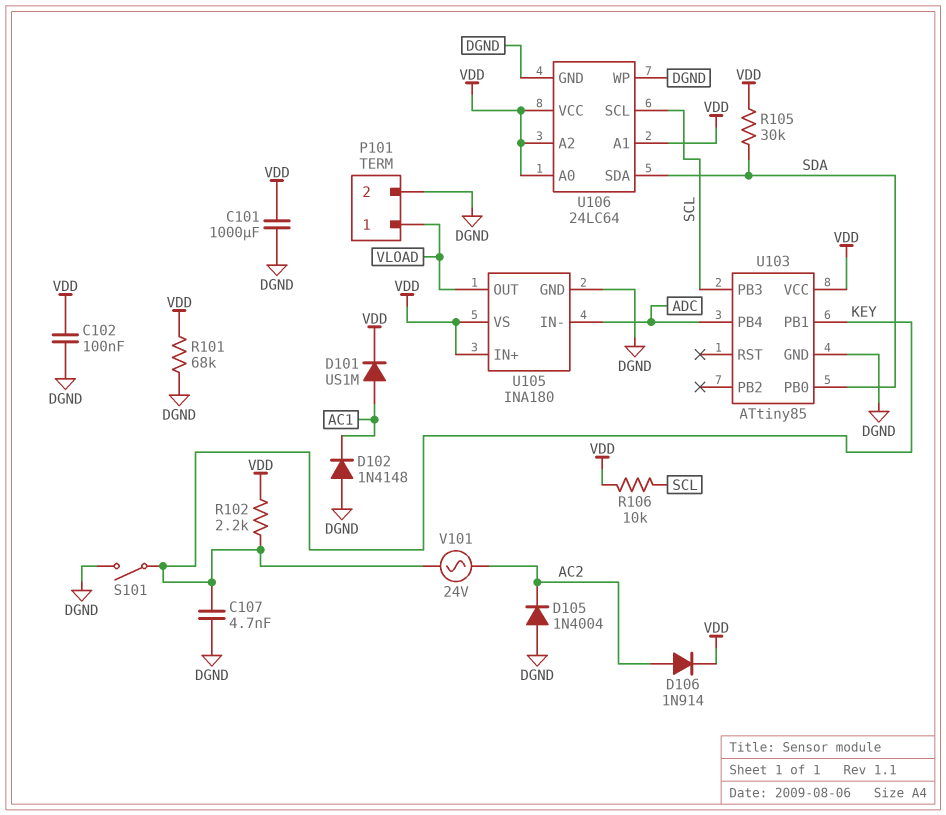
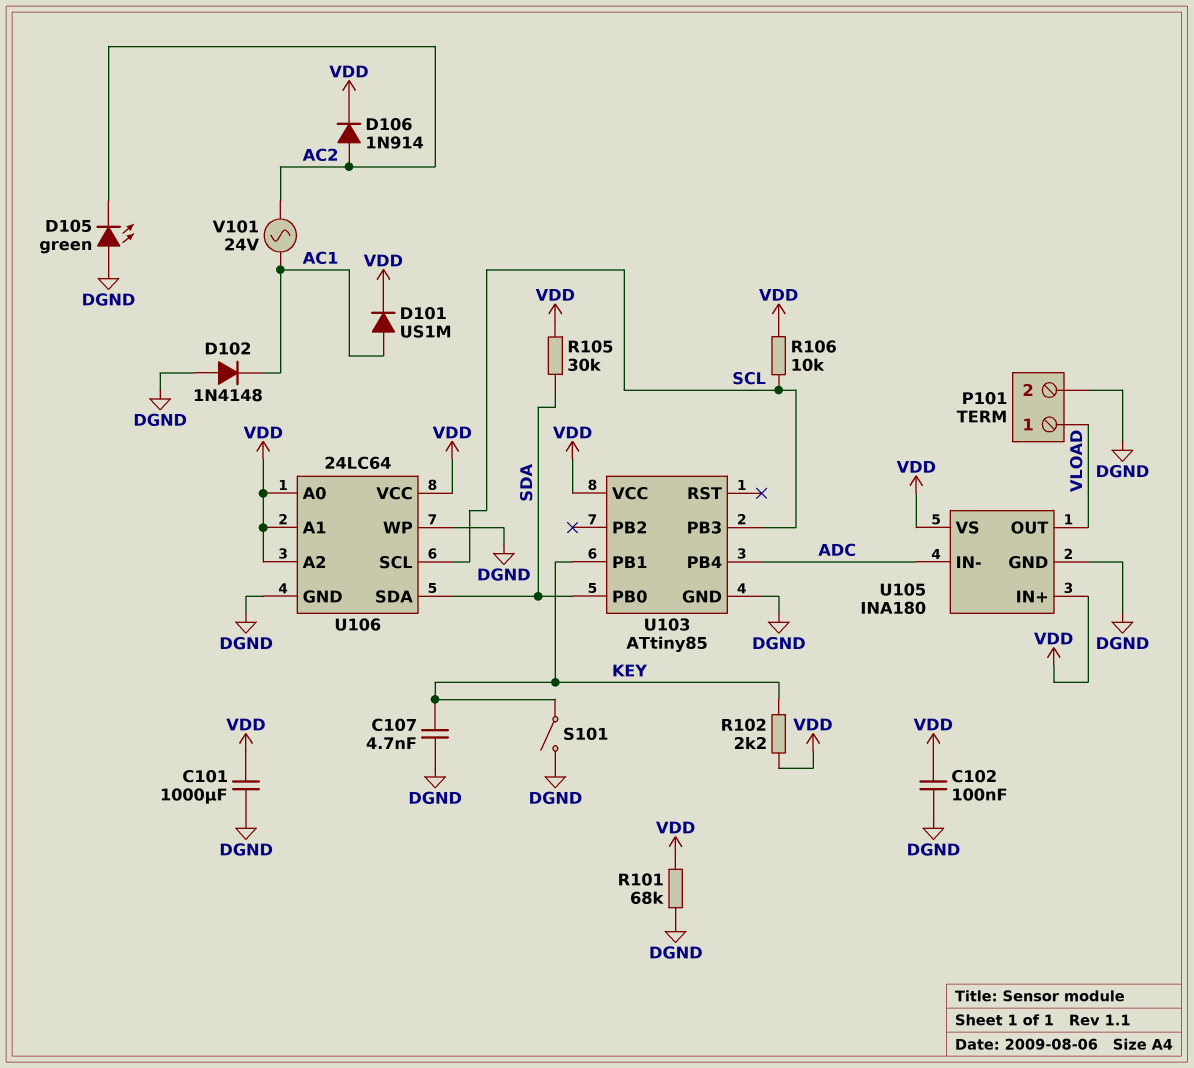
D105: diode 1N4004 (A DGND, K AC2) -> LED green (A DGND, K AC2)
V101: AC 24V (AC2, KEY) -> AC 24V (AC1, AC2)

